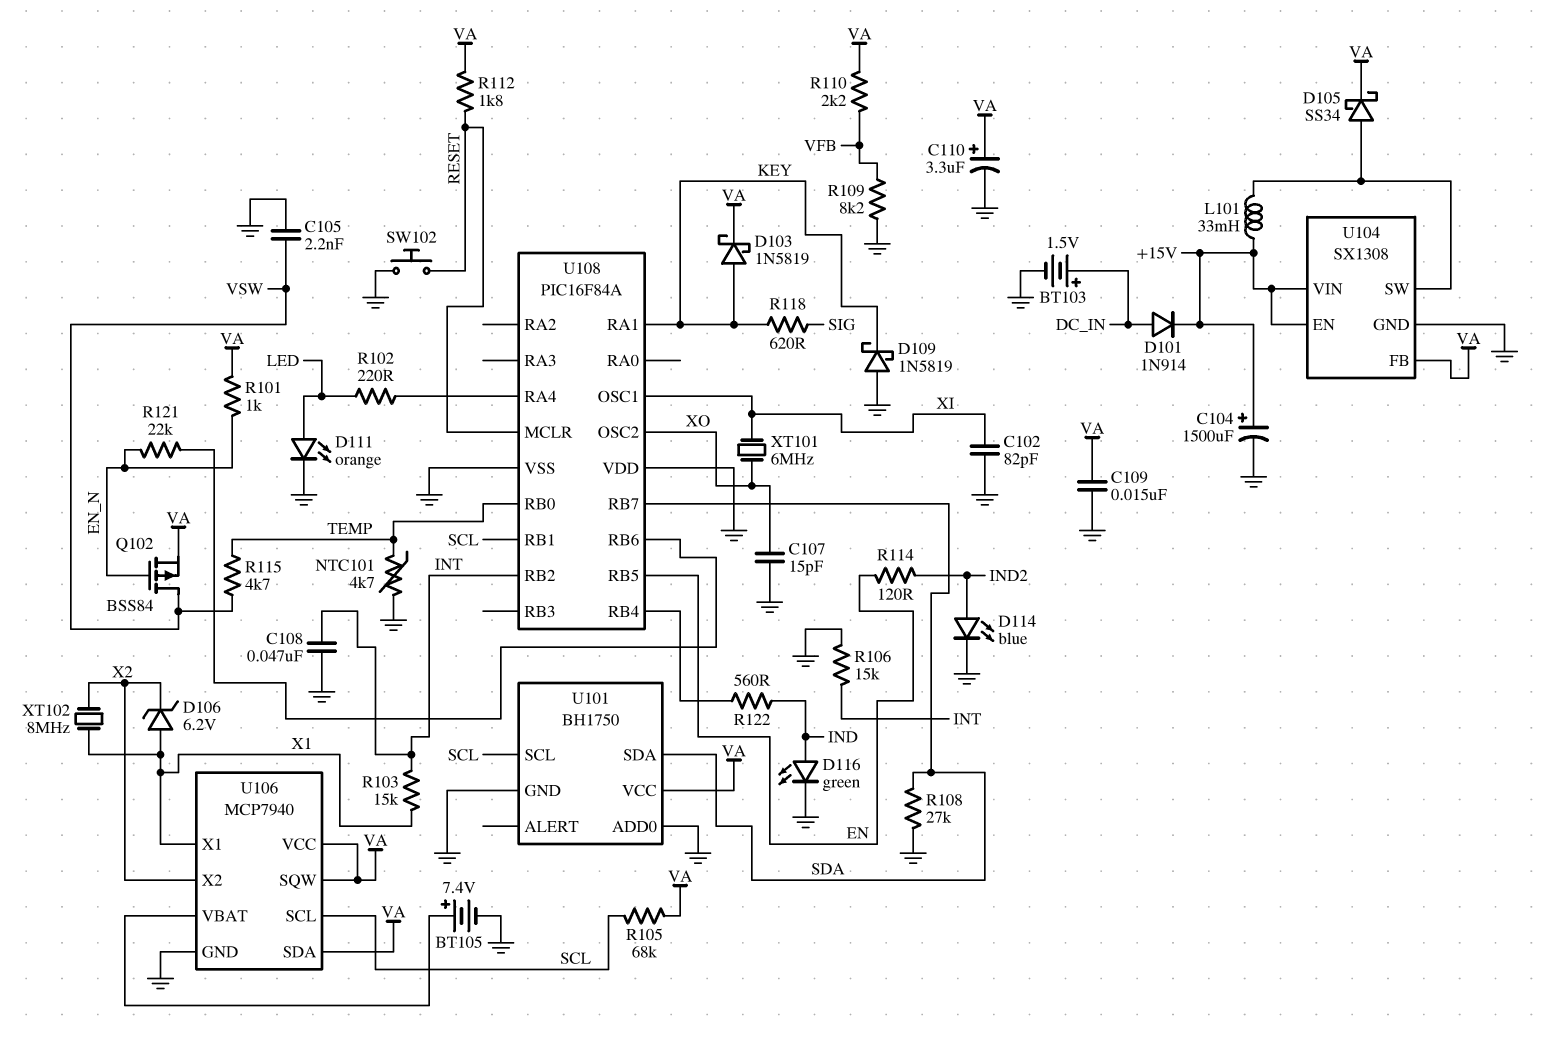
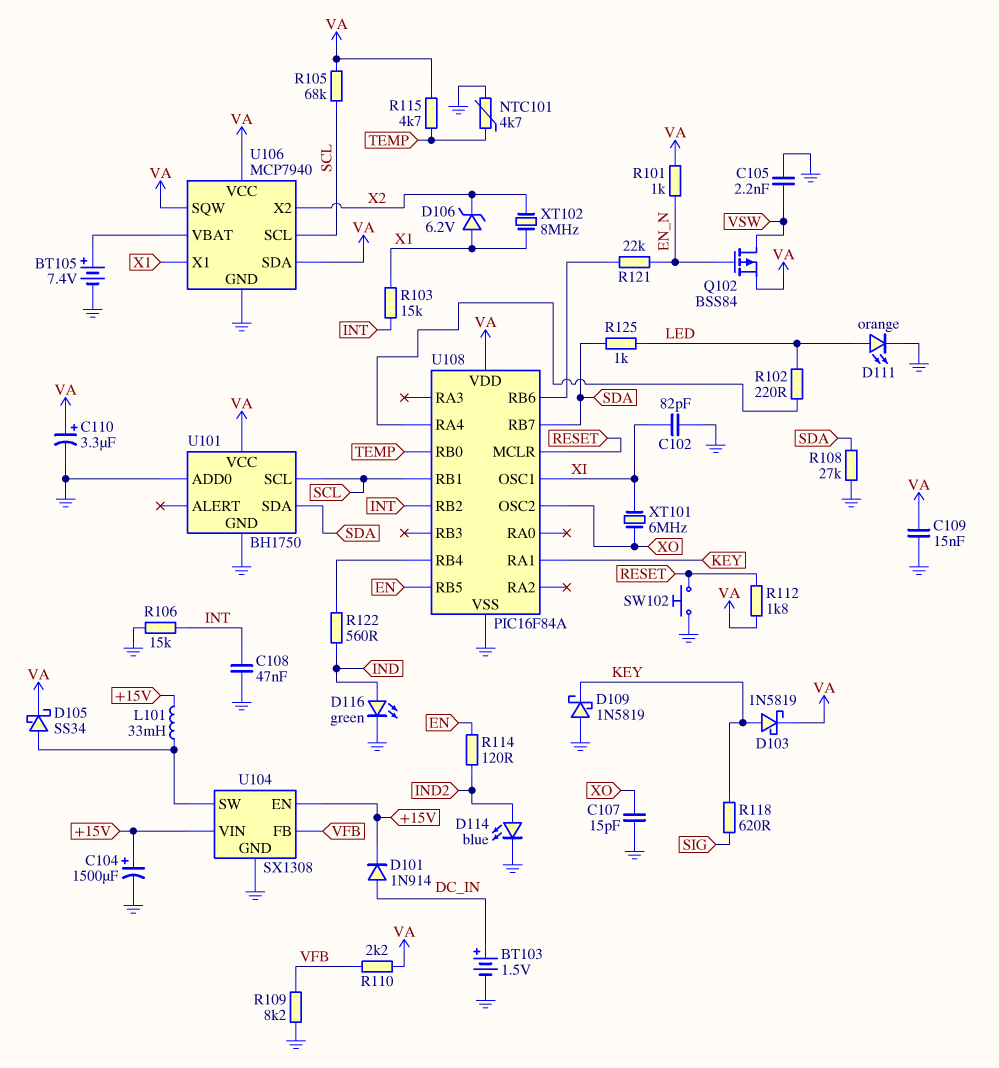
R115: 4.7k (TEMP, VSW) -> 4.7k (TEMP, VA)
R125: none -> 1k (LED, SDA)
U104 pin FB: VA -> VFB
U108 pin VDD: GND -> VA

